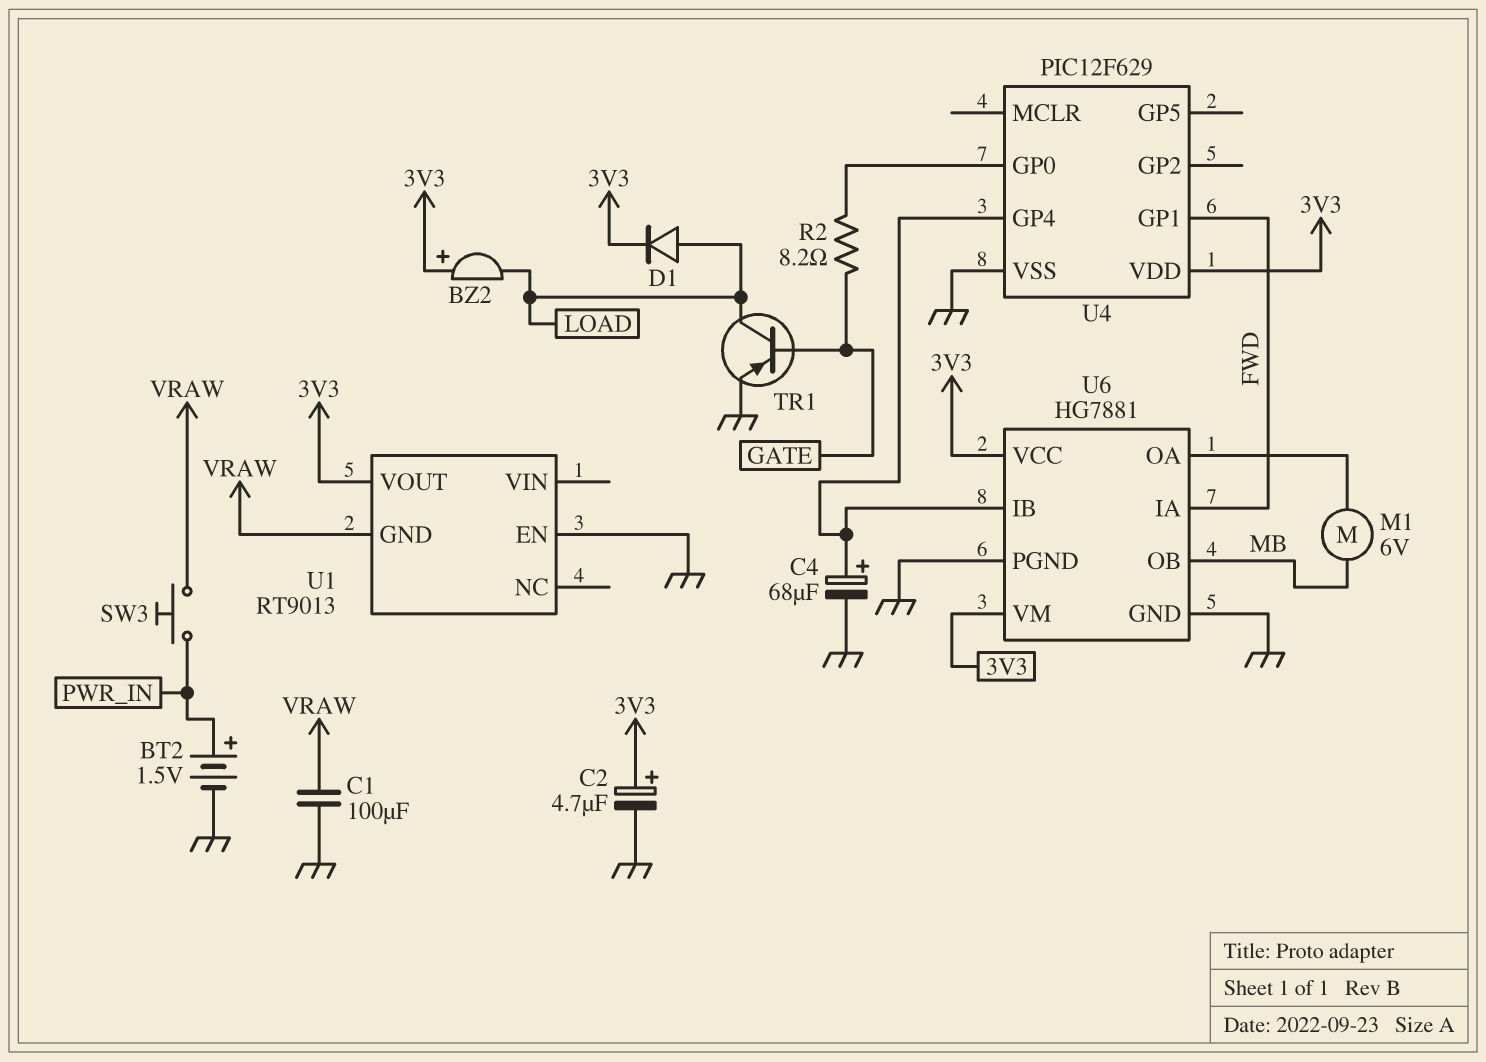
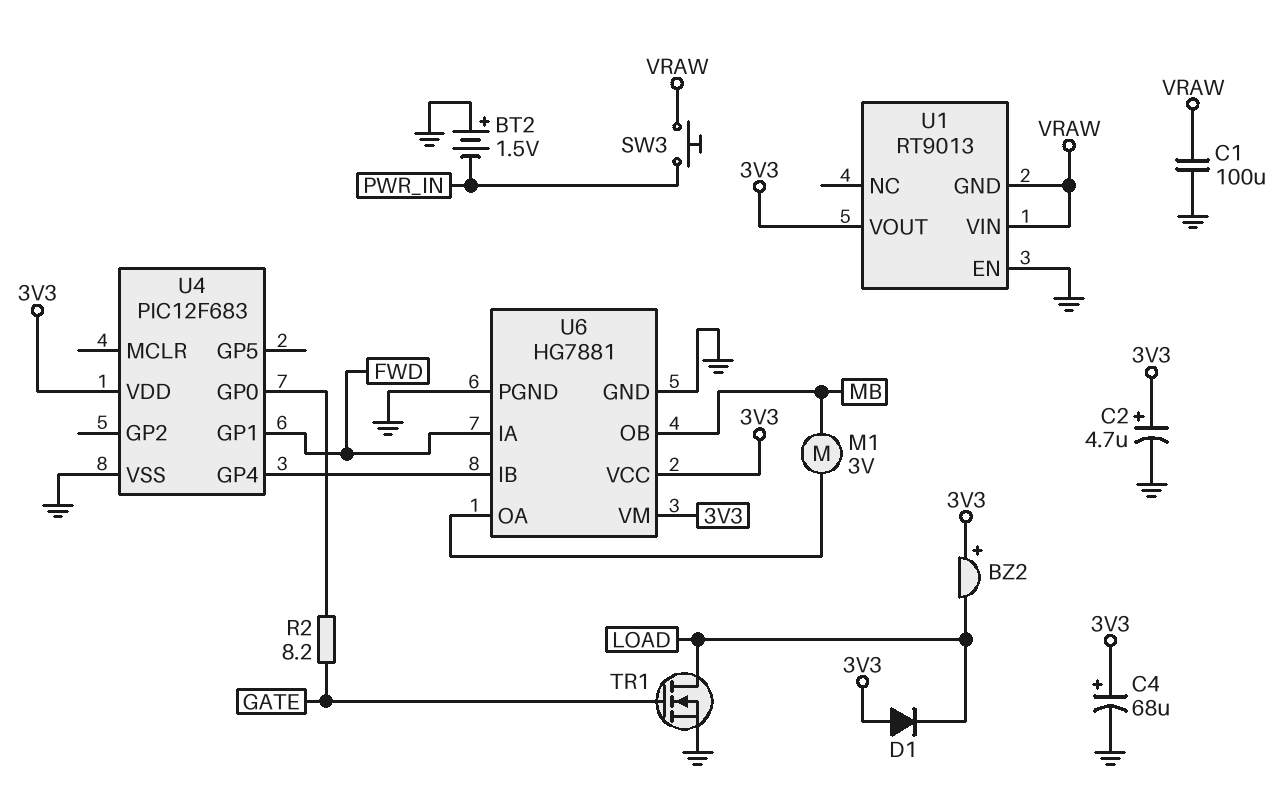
BT2: 1.5V (plus PWR_IN, minus GND) -> 1.5V (plus GND, minus PWR_IN)
C4: 68uF (plus U4/GP4, minus GND) -> 68uF (plus 3V3, minus GND)
D1: diode (A LOAD, K 3V3) -> diode (A 3V3, K LOAD)
M1: motor 6V (MB, U6/OA) -> motor 3V (MB, U6/OA)
TR1: PNP (B GATE, C LOAD, E GND) -> NMOS (G GATE, D LOAD, S GND)
U1 pin VIN: none -> VRAW
U4: PIC12F629 -> PIC12F683

